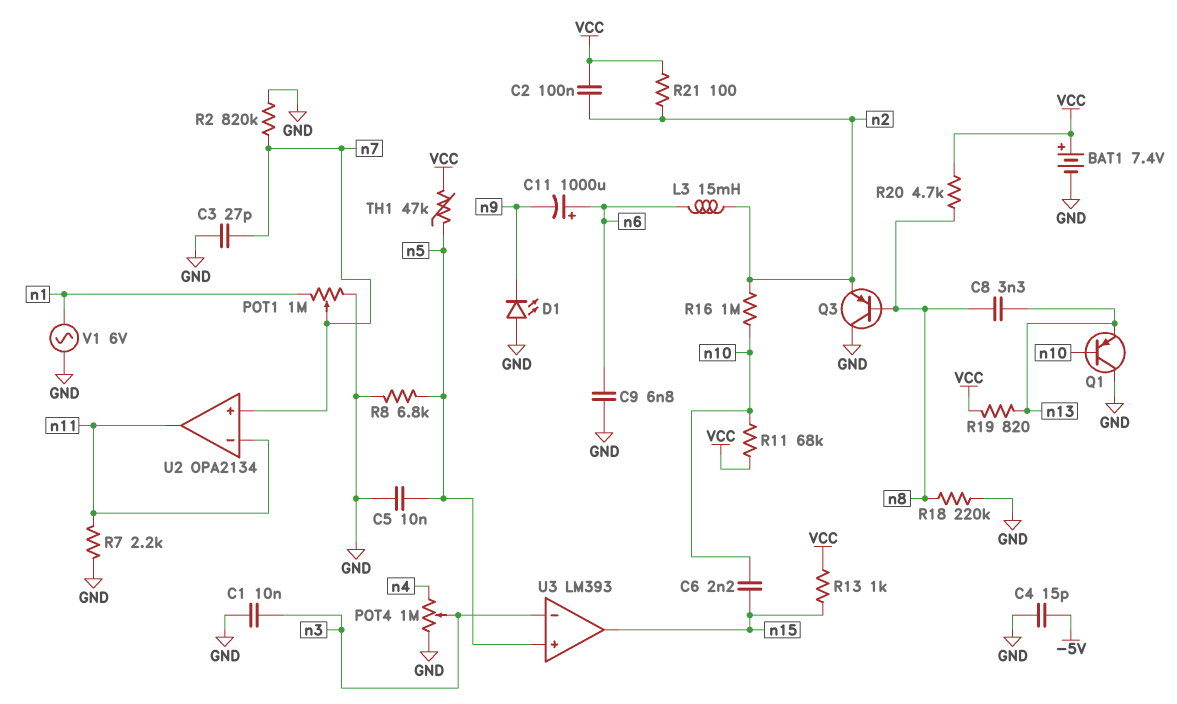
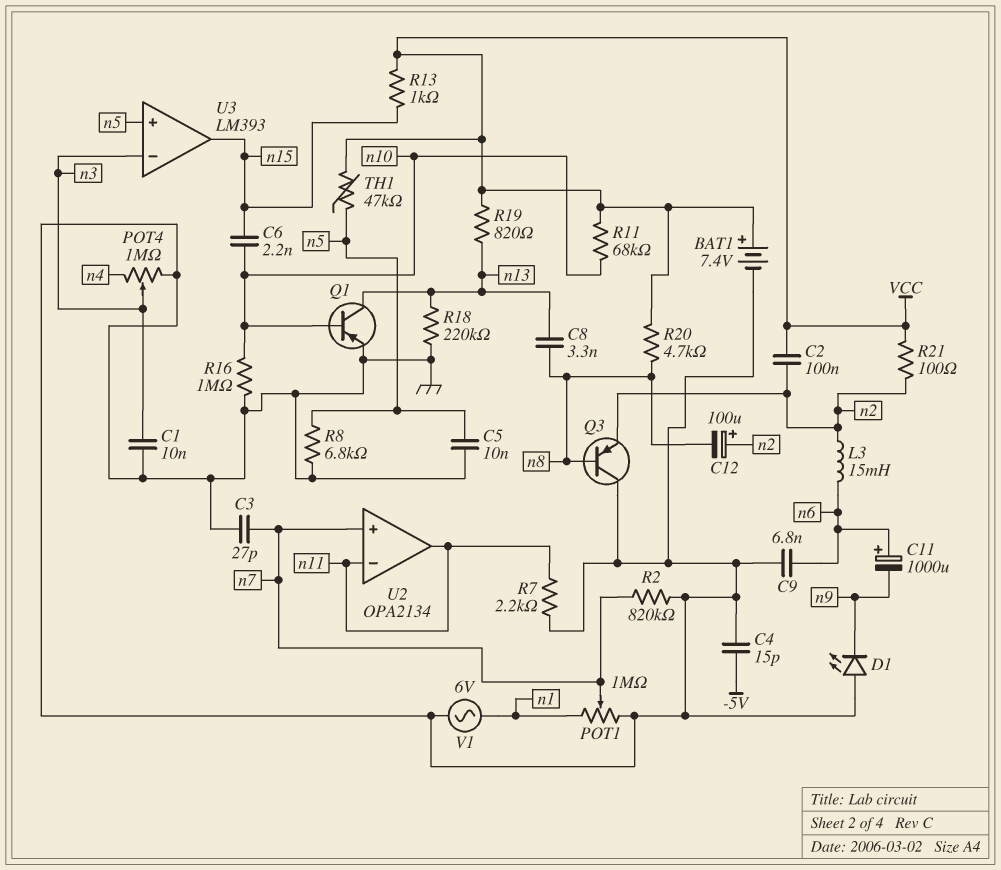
C12: none -> 100uF (plus n2, minus n8)
Q1: PNP (B n10, C GND, E n13) -> PNP (B n10, C n13, E GND)
R16: 1M (n2, n10) -> 1M (GND, n10)
R18: 220k (GND, n8) -> 220k (GND, n13)

